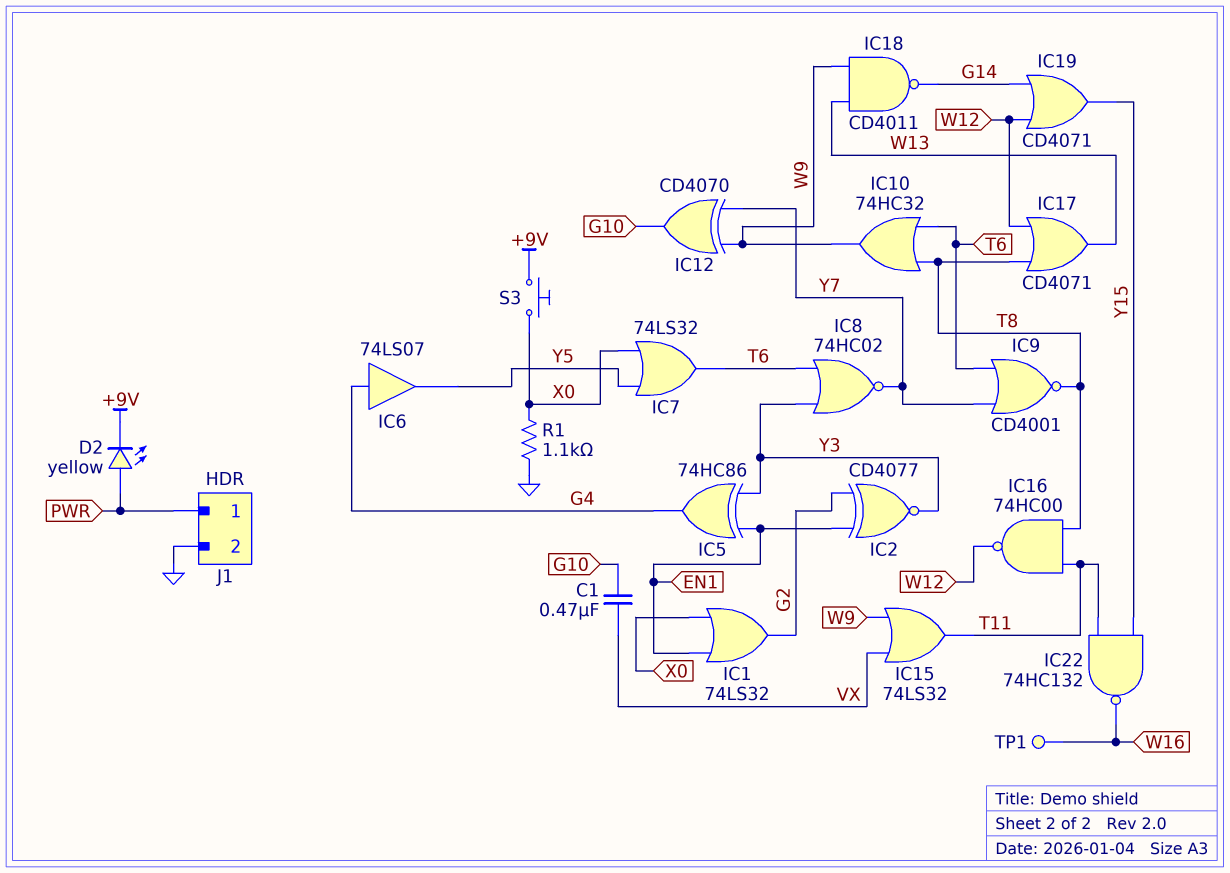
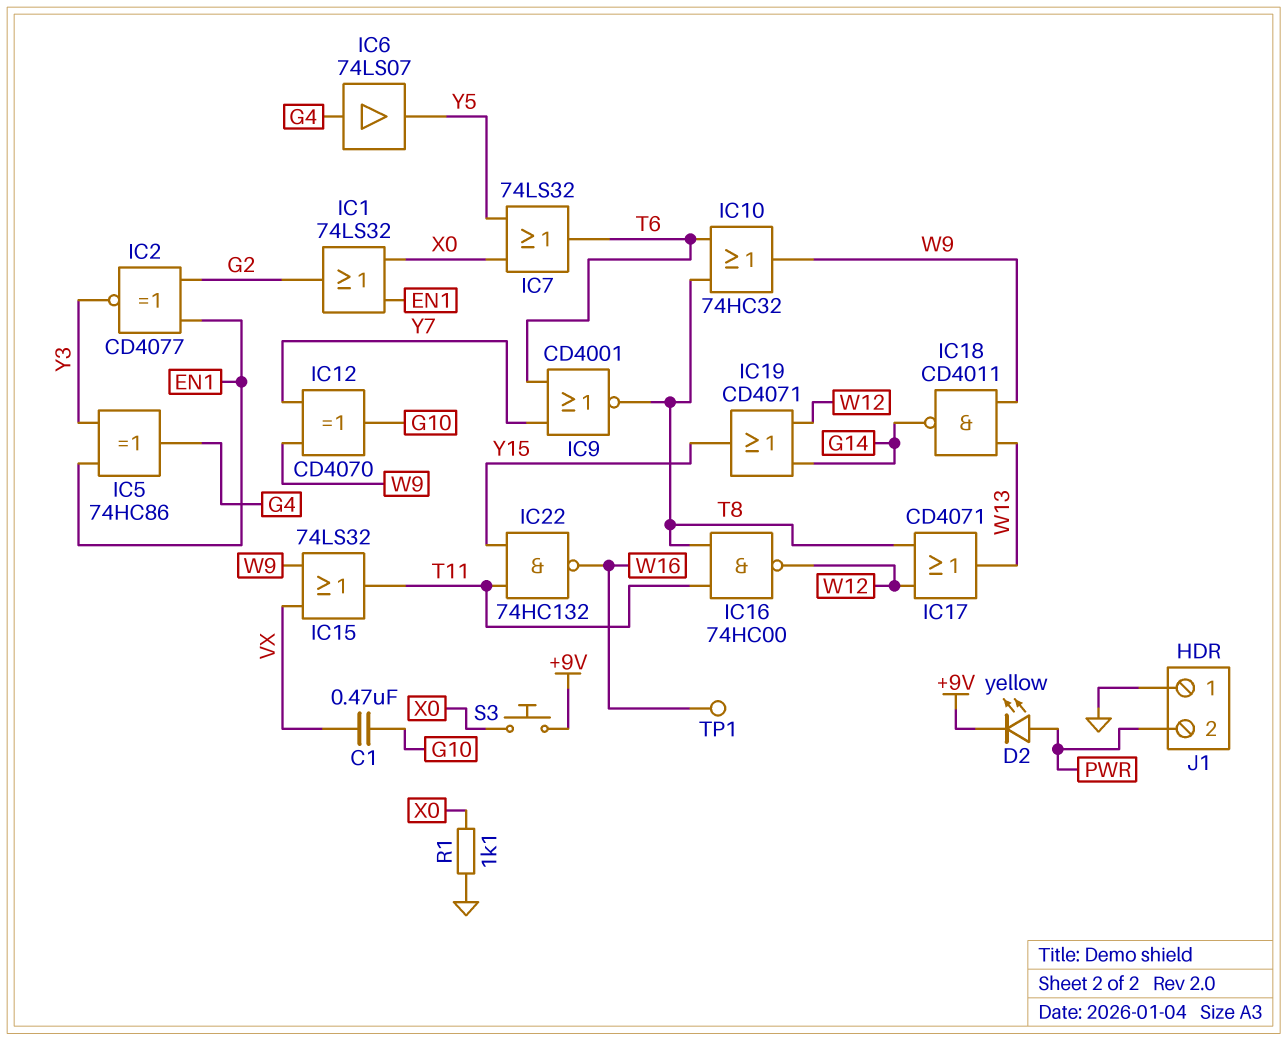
IC8: NOR 74HC02 (in T6, in Y3, out Y7) -> none
J1 pin 1: PWR -> GND
J1 pin 2: GND -> PWR

